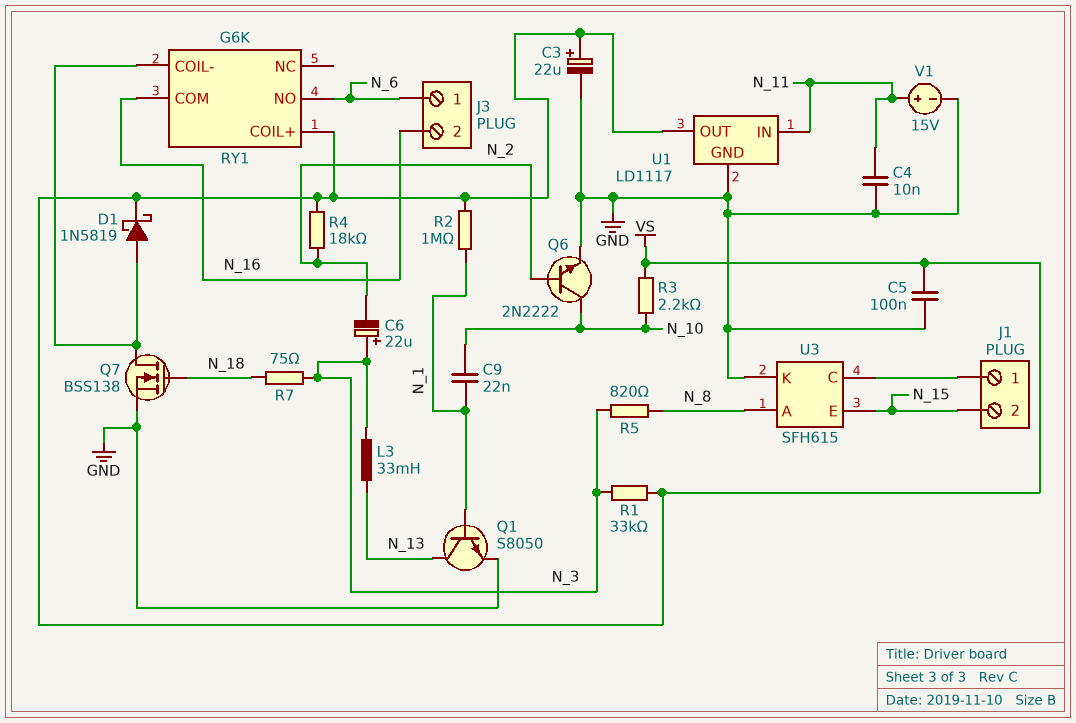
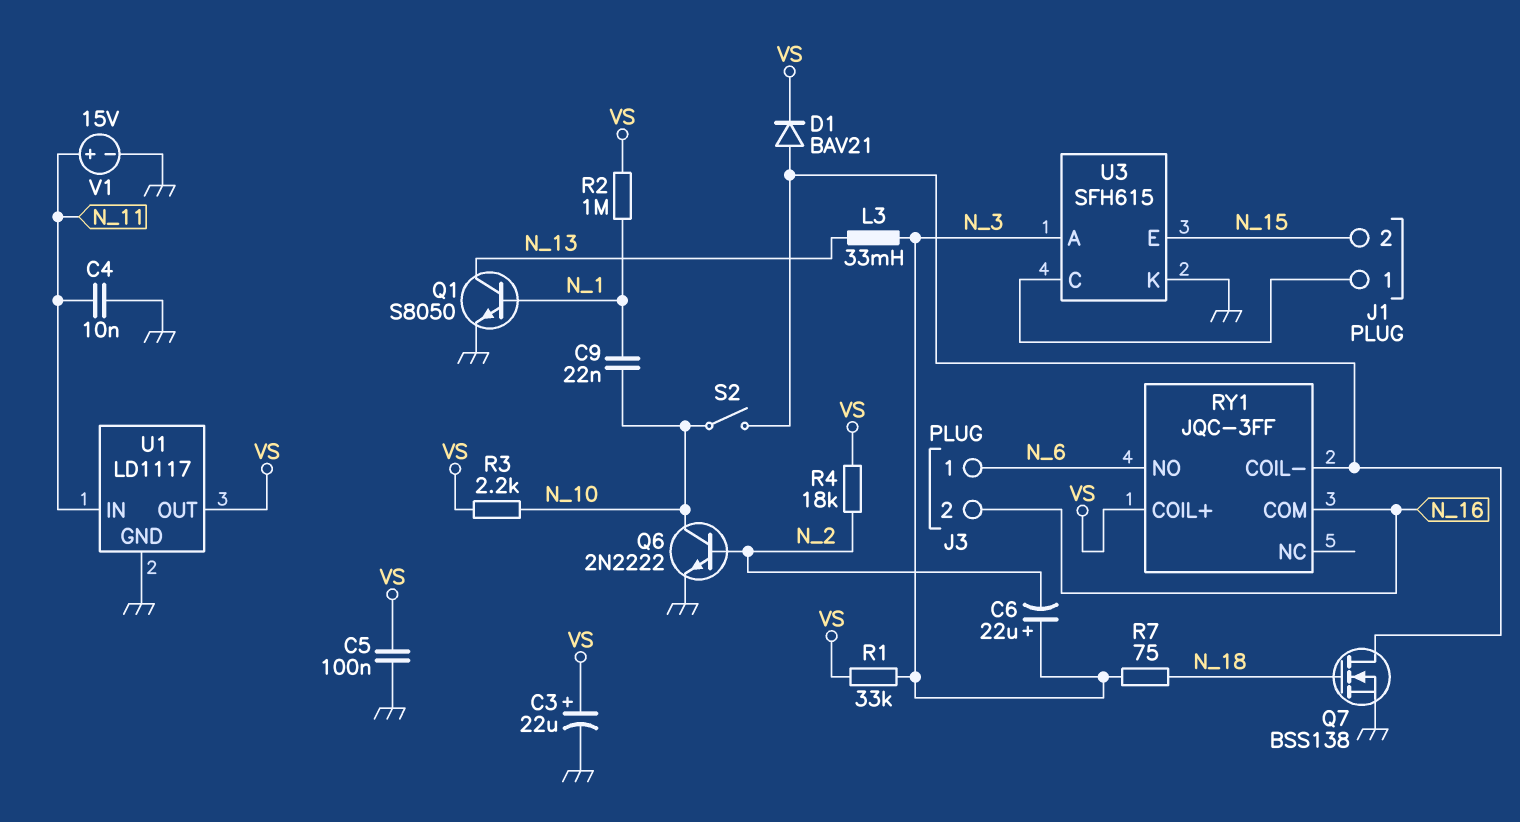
D1: schottky 1N5819 (A RY1/COIL-, K VS) -> diode BAV21 (A RY1/COIL-, K VS)
R5: 820 (N_3, N_8) -> none
RY1: G6K -> JQC-3FF
S2: none -> switch (N_10, RY1/COIL-)
U3 pin A: N_8 -> N_3

